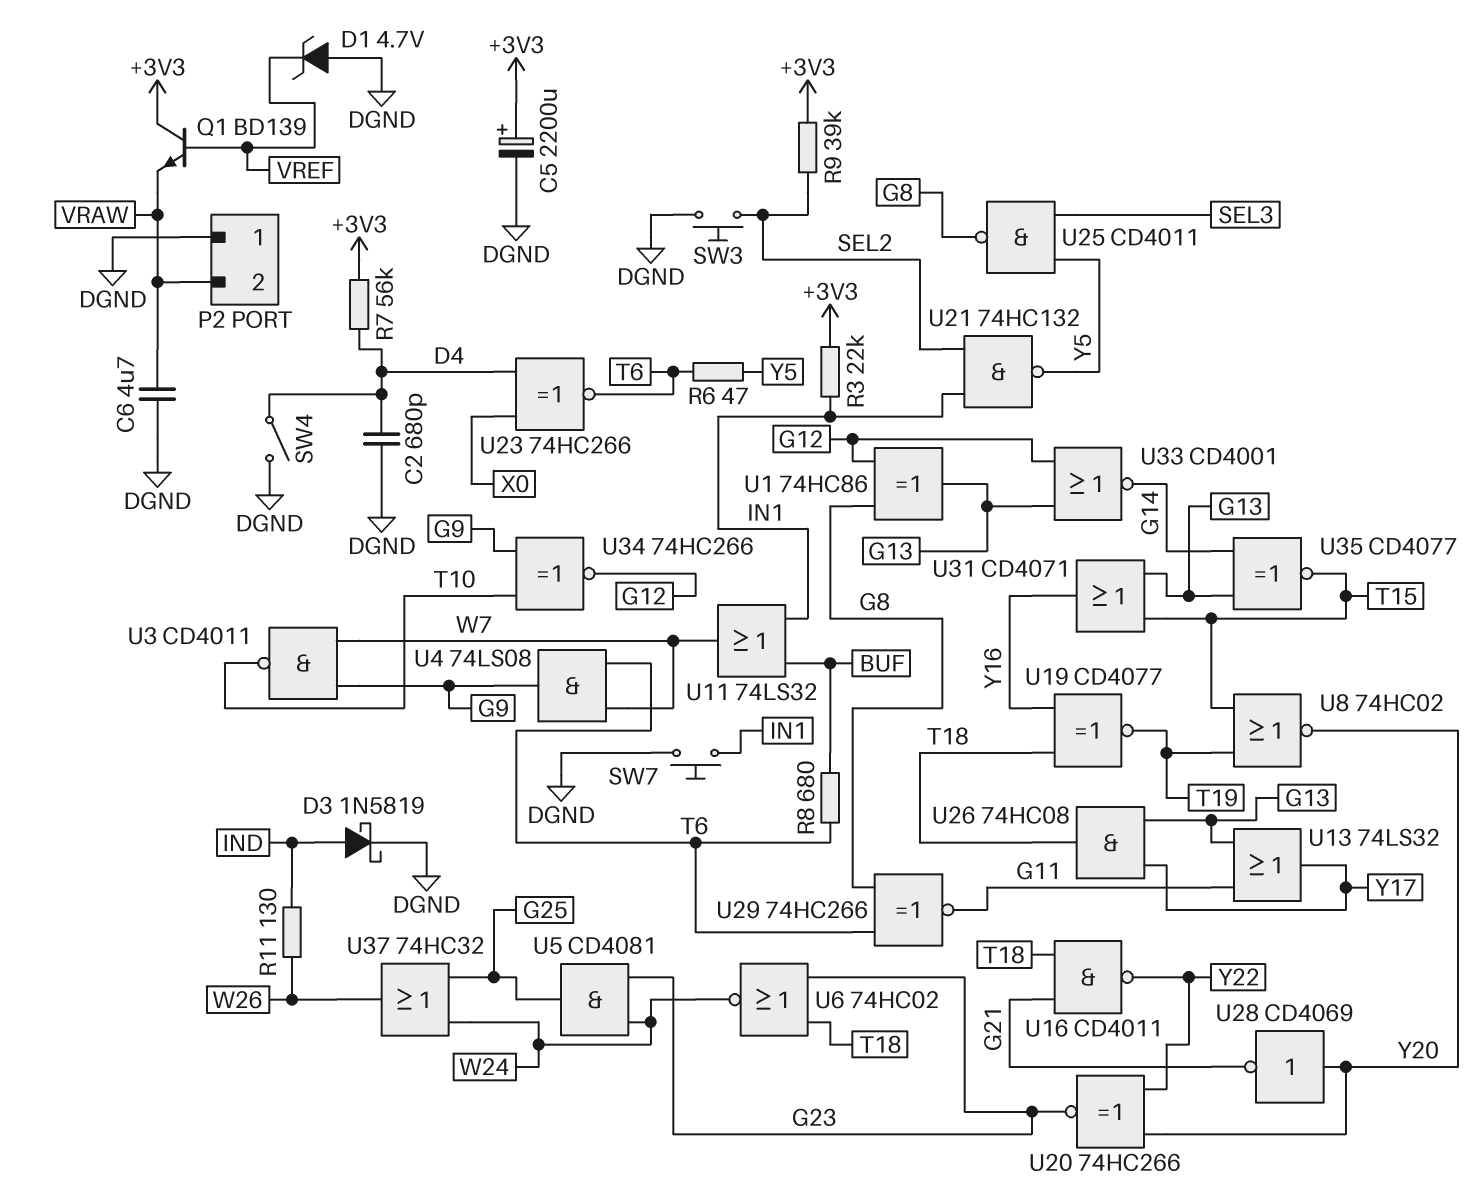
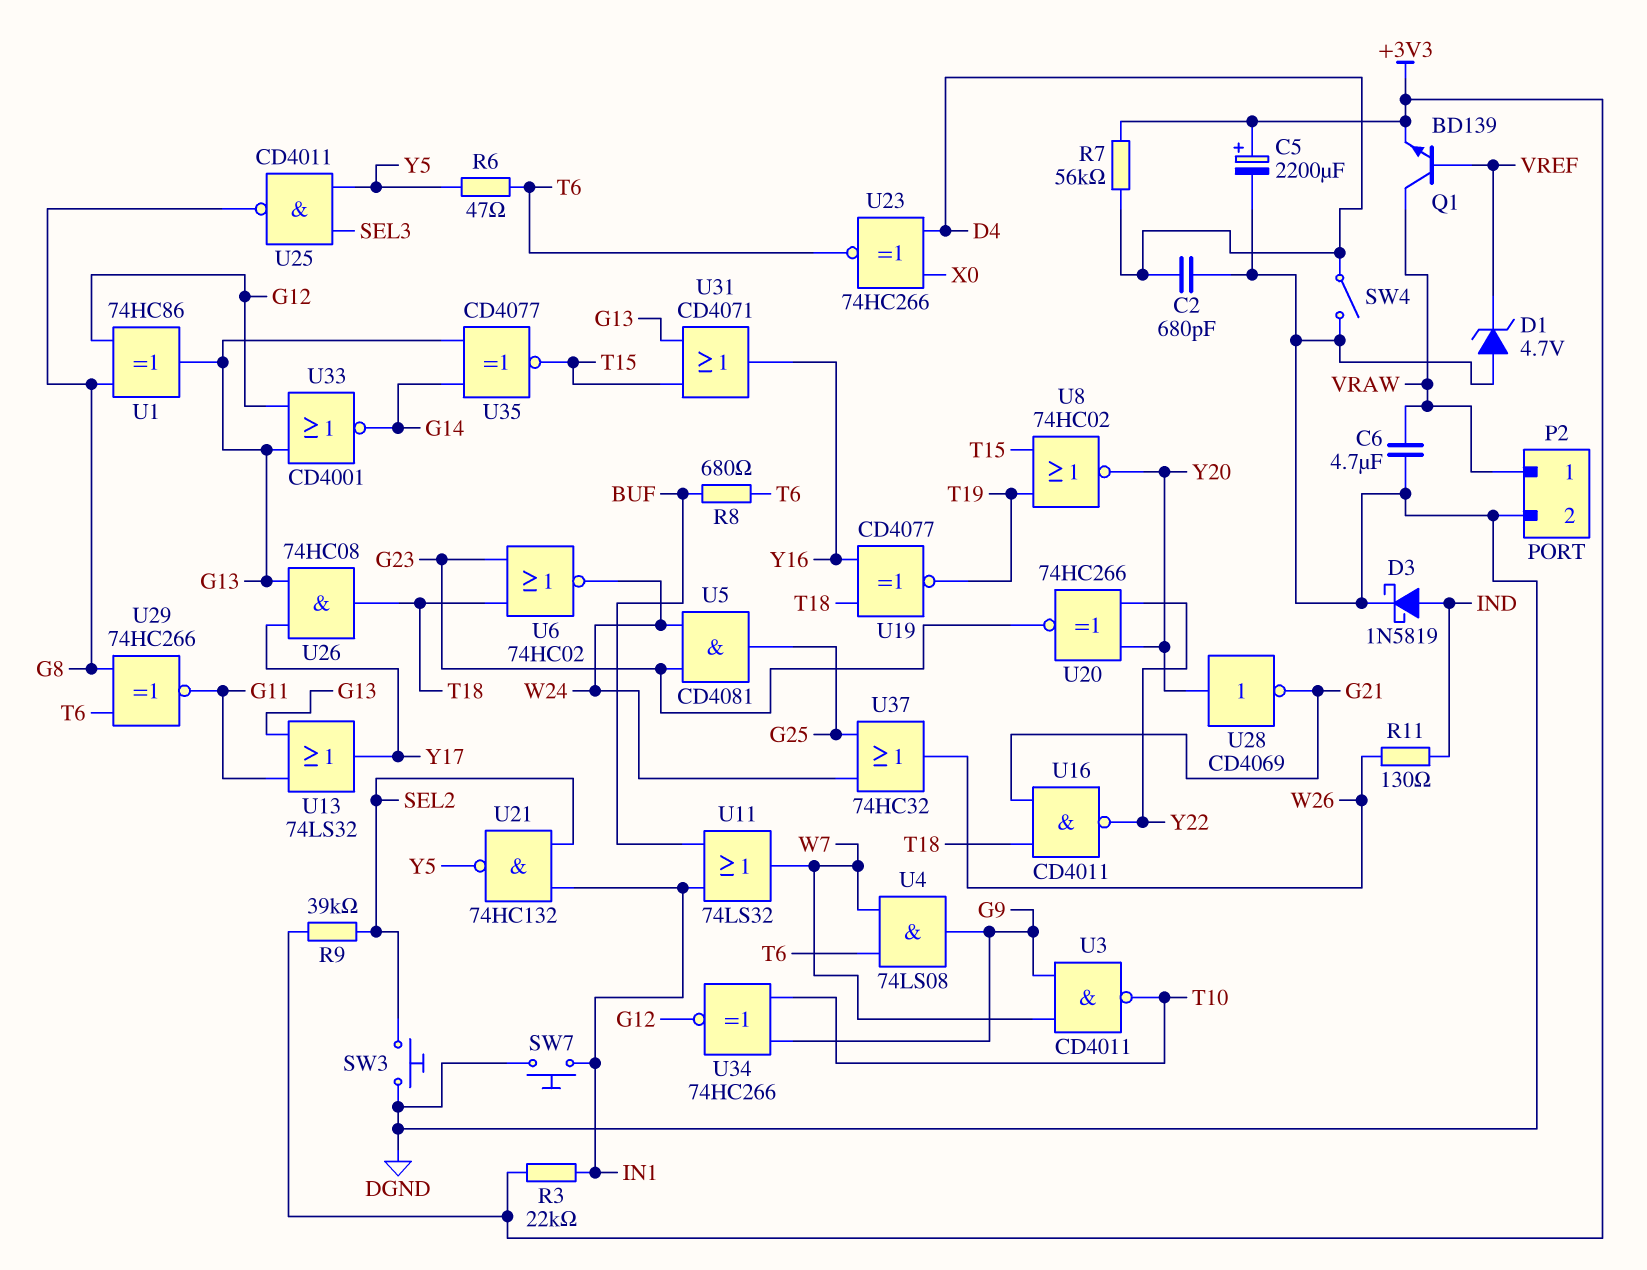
P2 pin 1: DGND -> VRAW
P2 pin 2: VRAW -> DGND
Q1: NPN BD139 (B VREF, C +3V3, E VRAW) -> NPN BD139 (B VREF, C VRAW, E +3V3)

